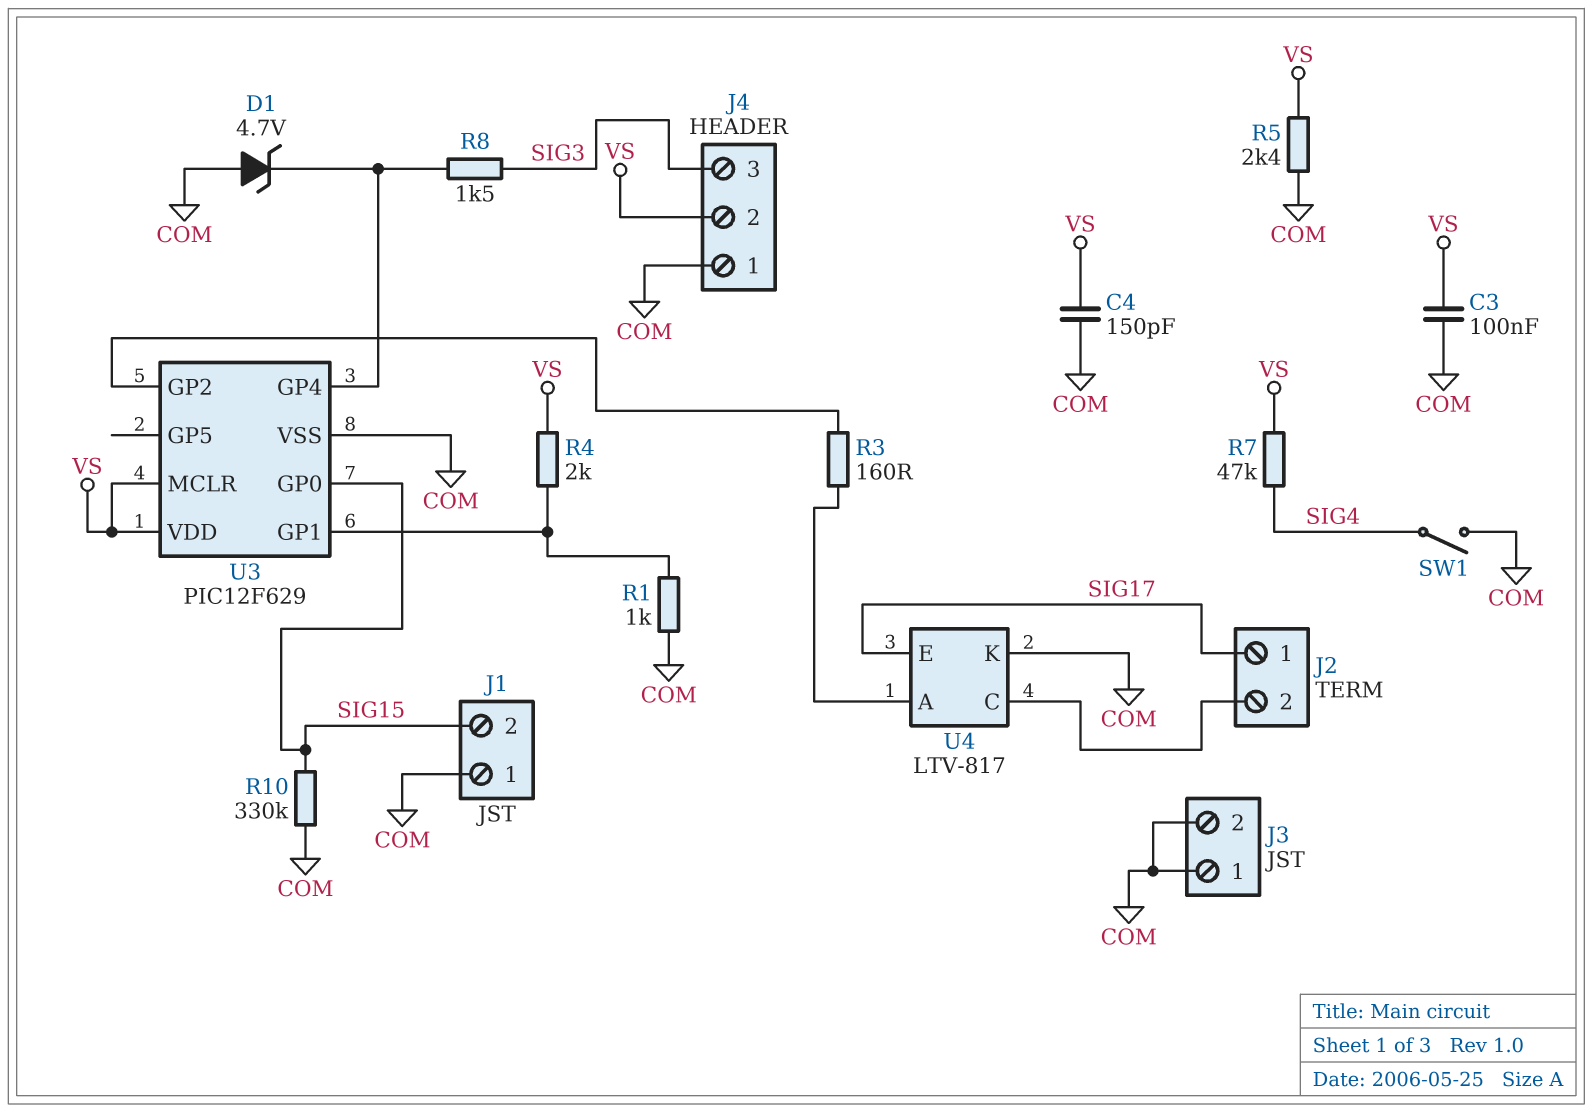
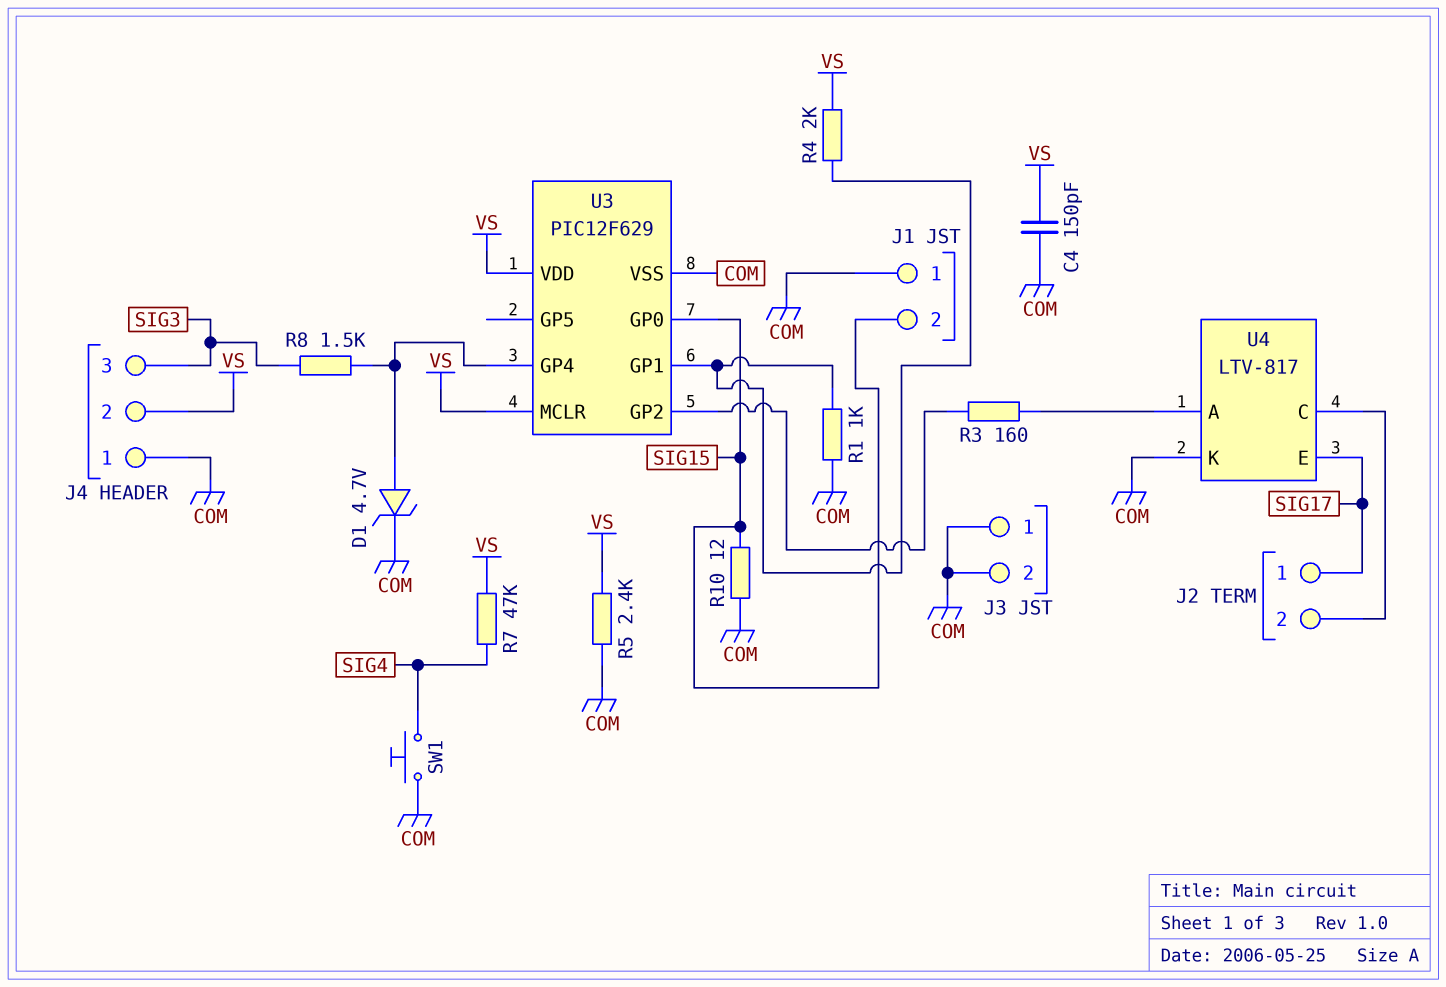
C3: 100nF (COM, VS) -> none
D1: zener 4.7V (A COM, K U3/GP4) -> zener 4.7V (A U3/GP4, K COM)
R10: 330k (COM, SIG15) -> 12 (COM, SIG15)
SW1: switch (COM, SIG4) -> button (COM, SIG4)

